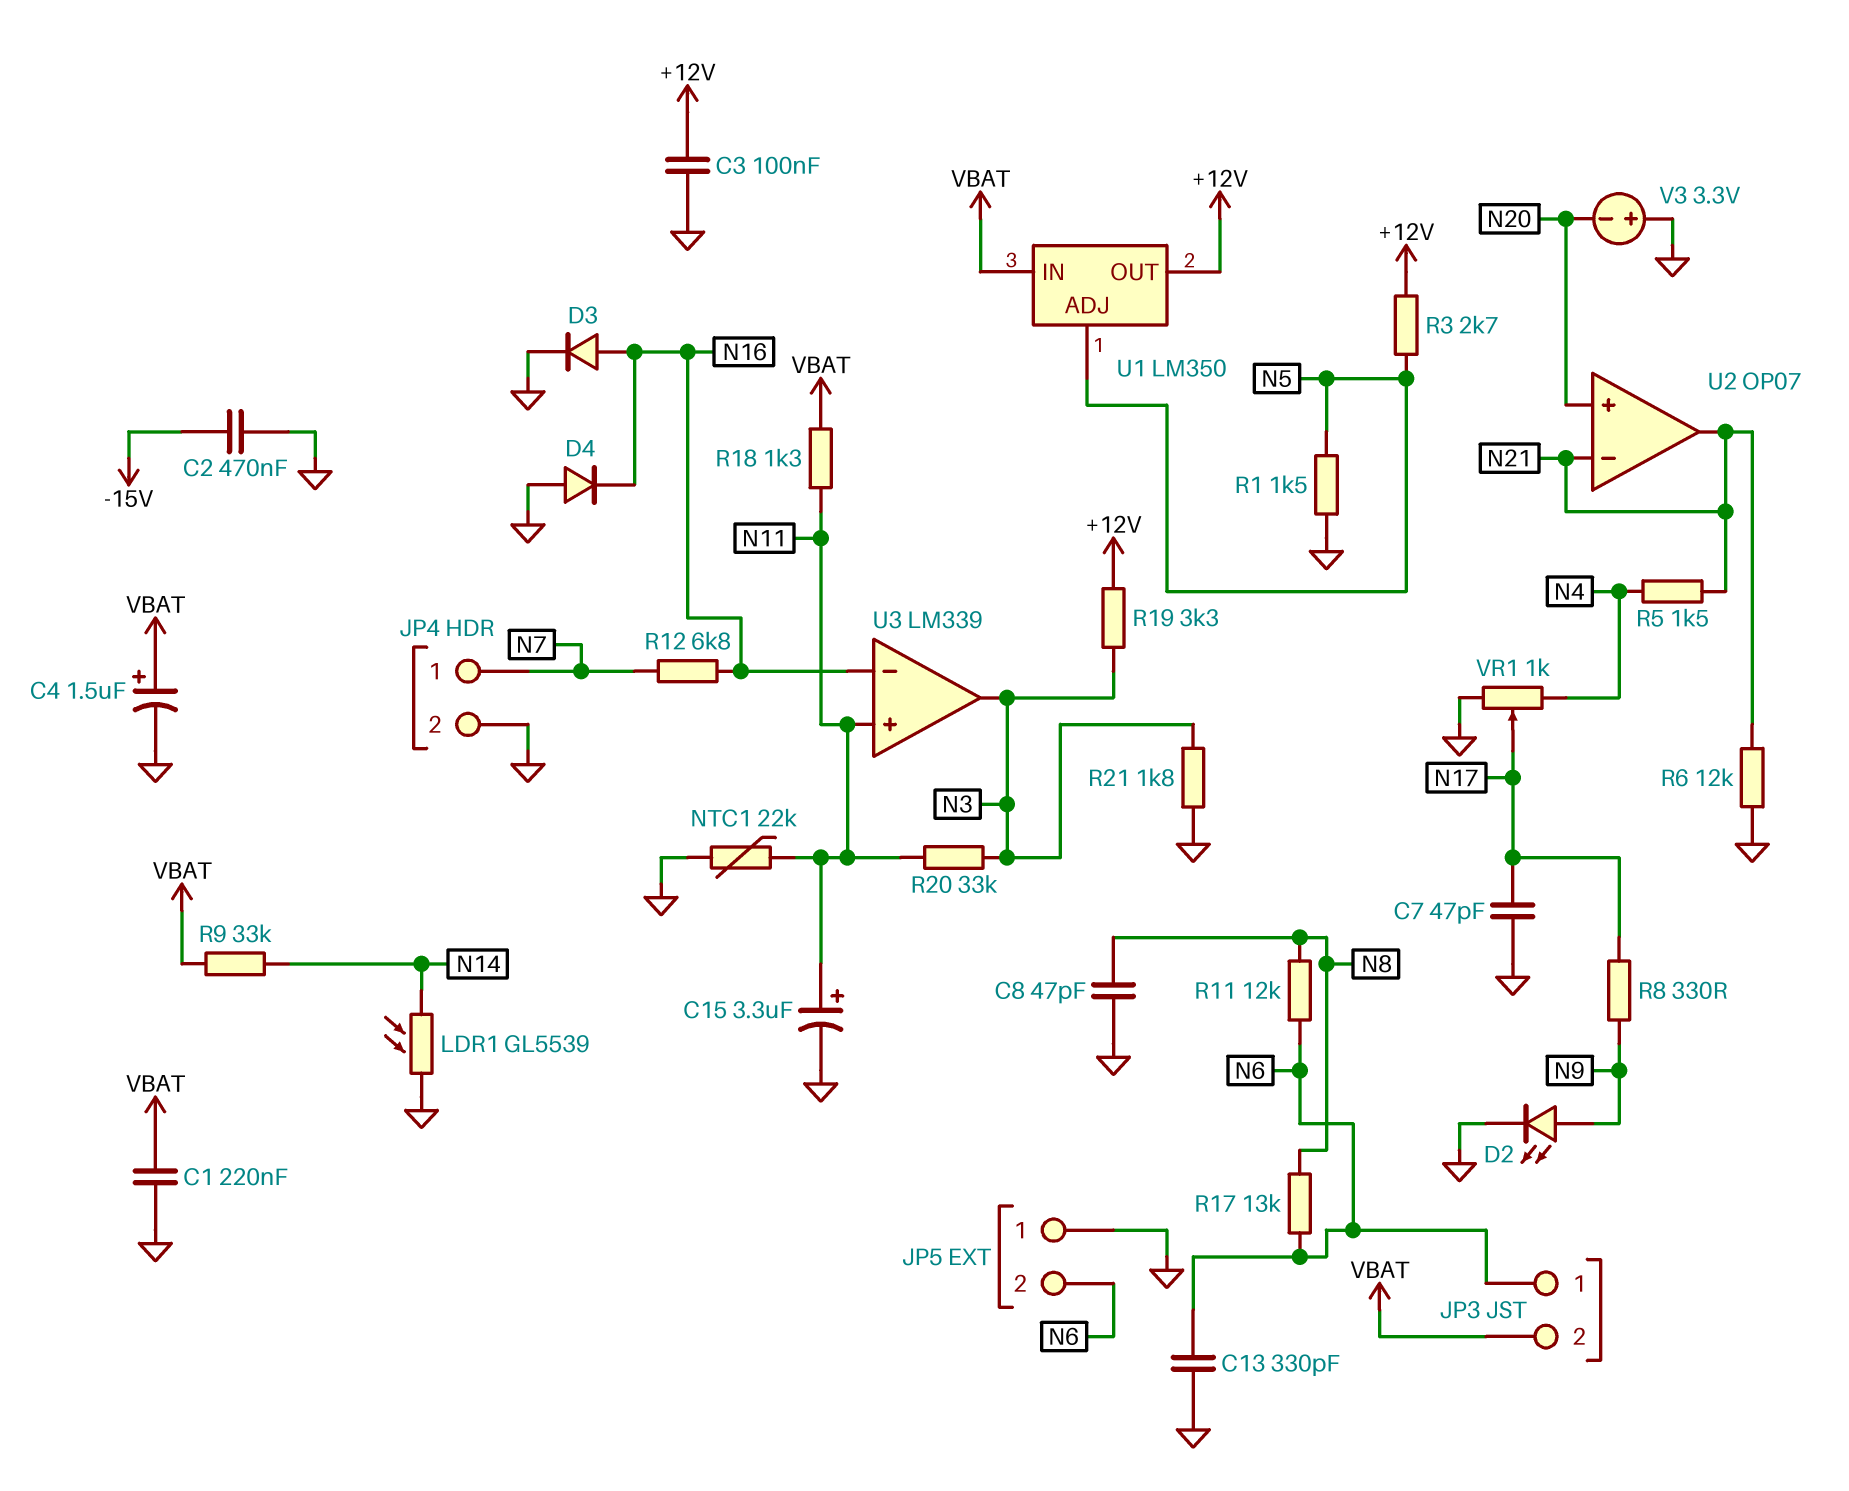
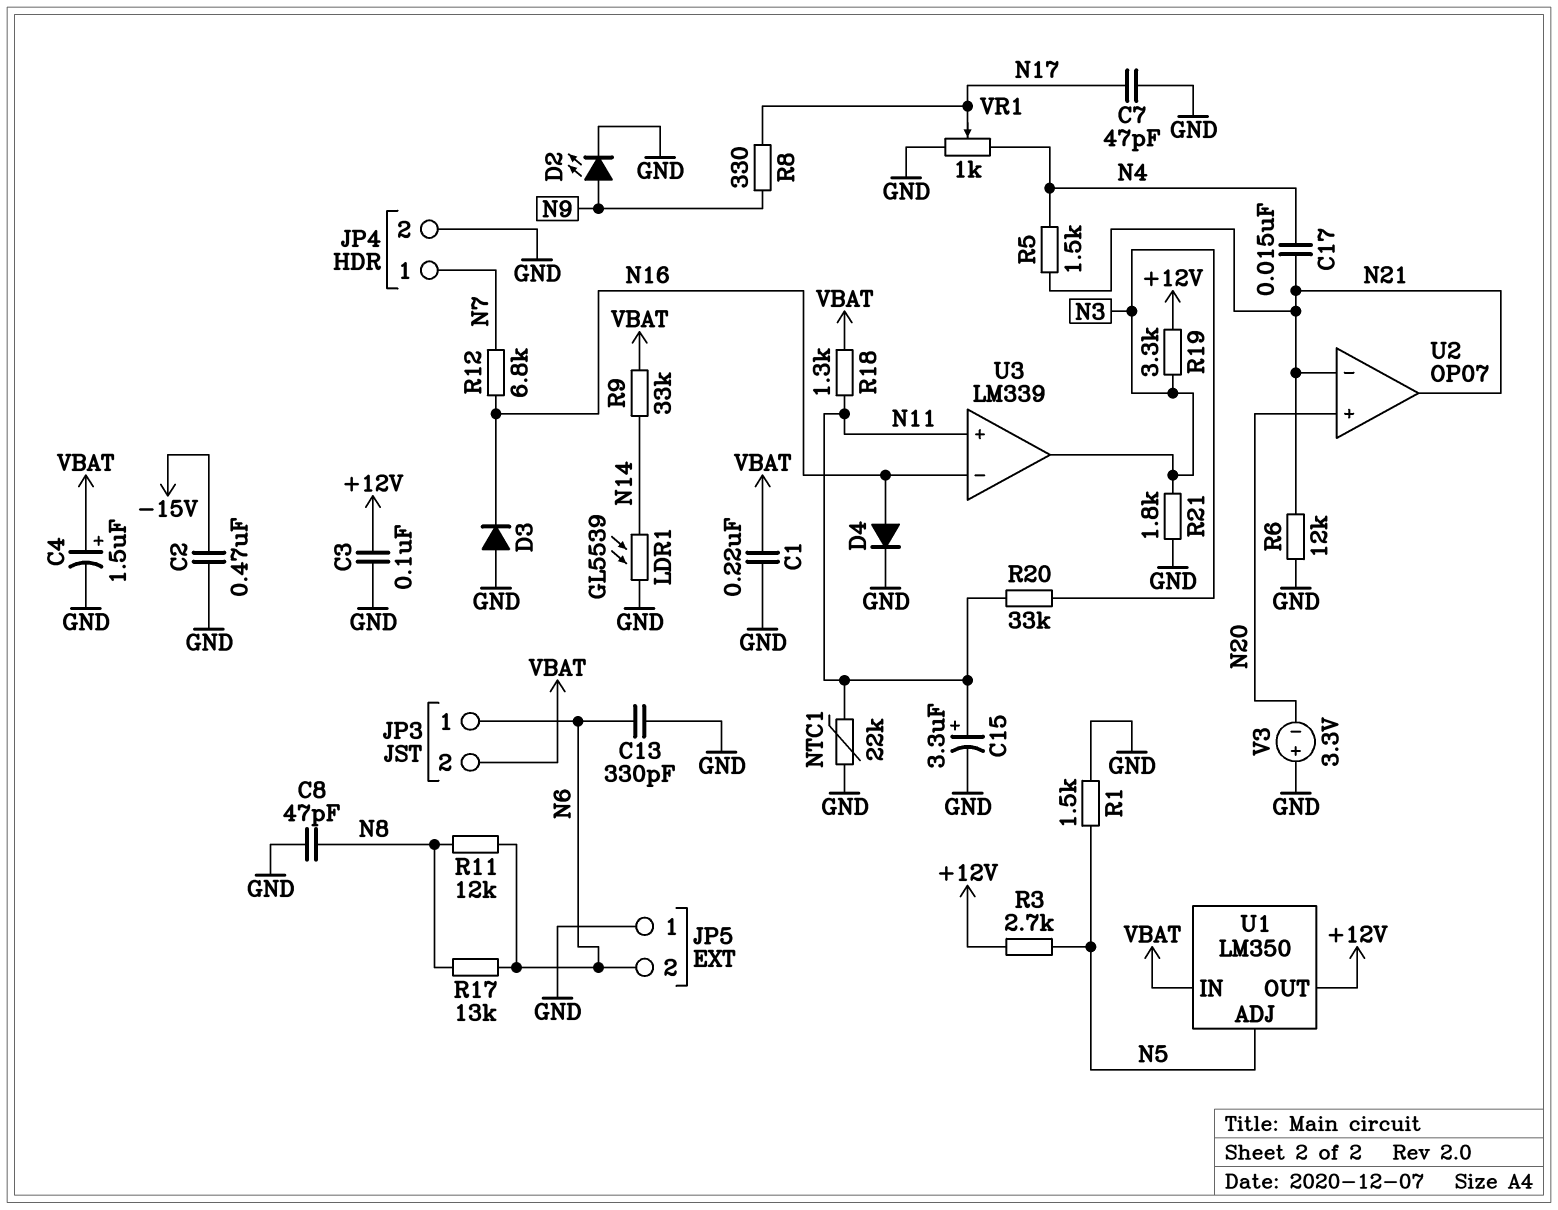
C17: none -> 15nF (N4, N21)
D3: diode (A N16, K GND) -> diode (A GND, K N16)
D4: diode (A GND, K N16) -> diode (A N16, K GND)

